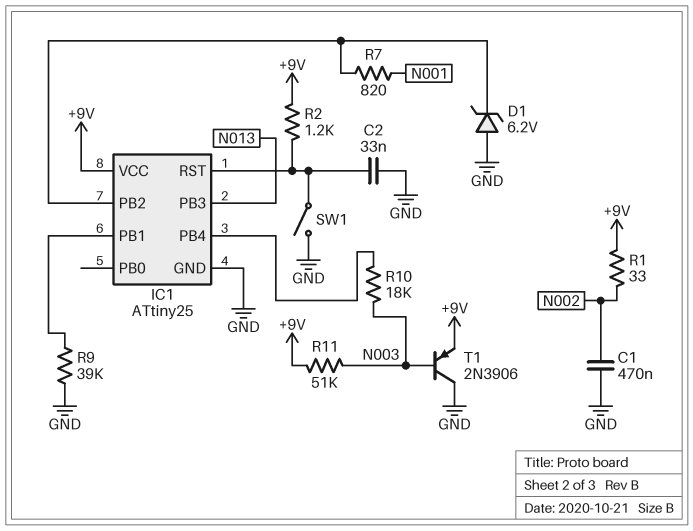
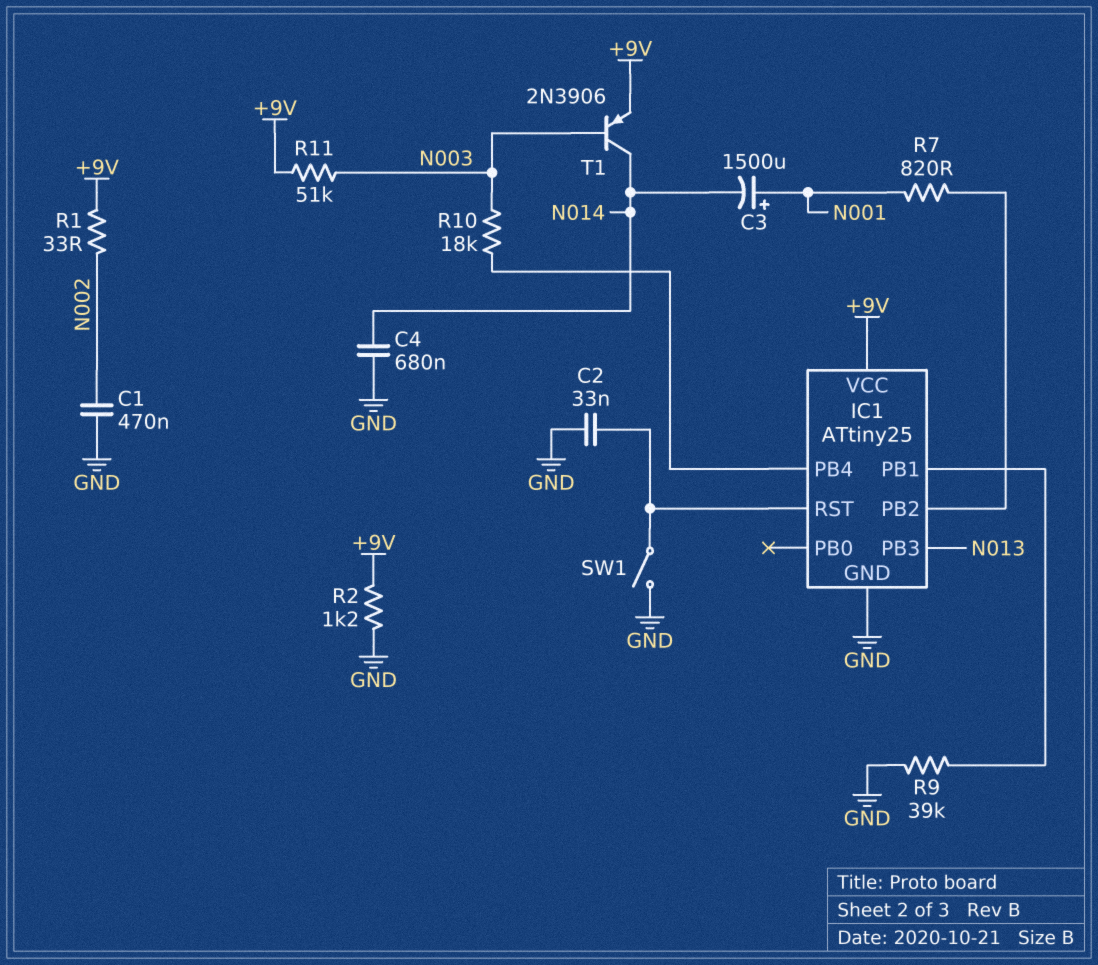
C3: none -> 1500uF (plus N001, minus N014)
C4: none -> 680nF (GND, N014)
D1: zener 6.2V (A GND, K IC1/PB2) -> none
R2: 1.2k (+9V, IC1/RST) -> 1.2k (+9V, GND)
T1: PNP 2N3906 (B N003, C GND, E +9V) -> PNP 2N3906 (B N003, C N014, E +9V)

